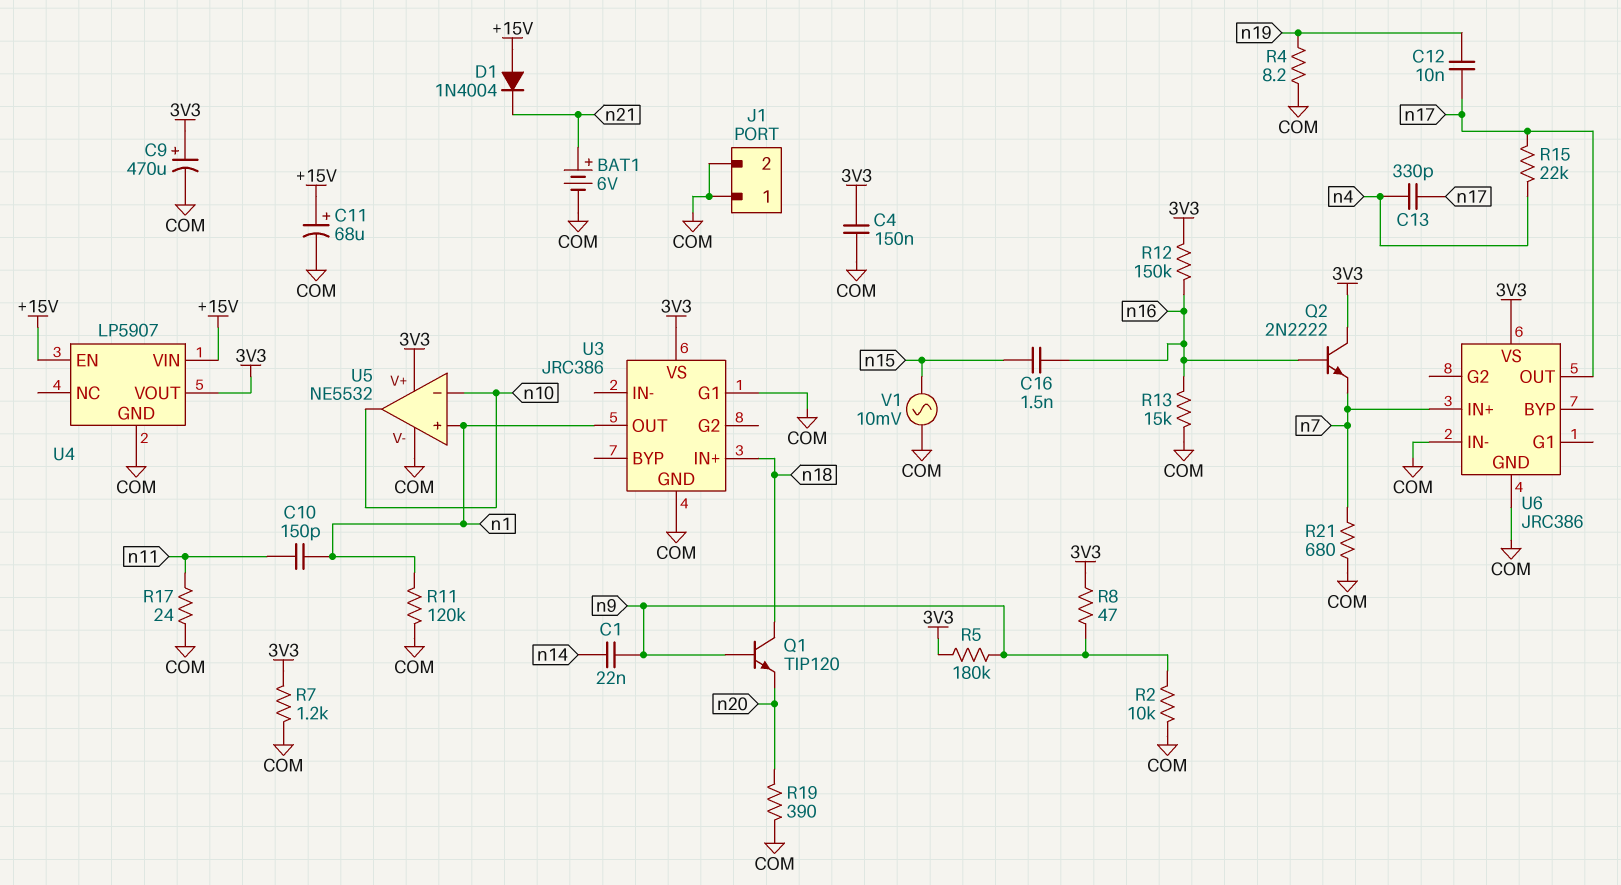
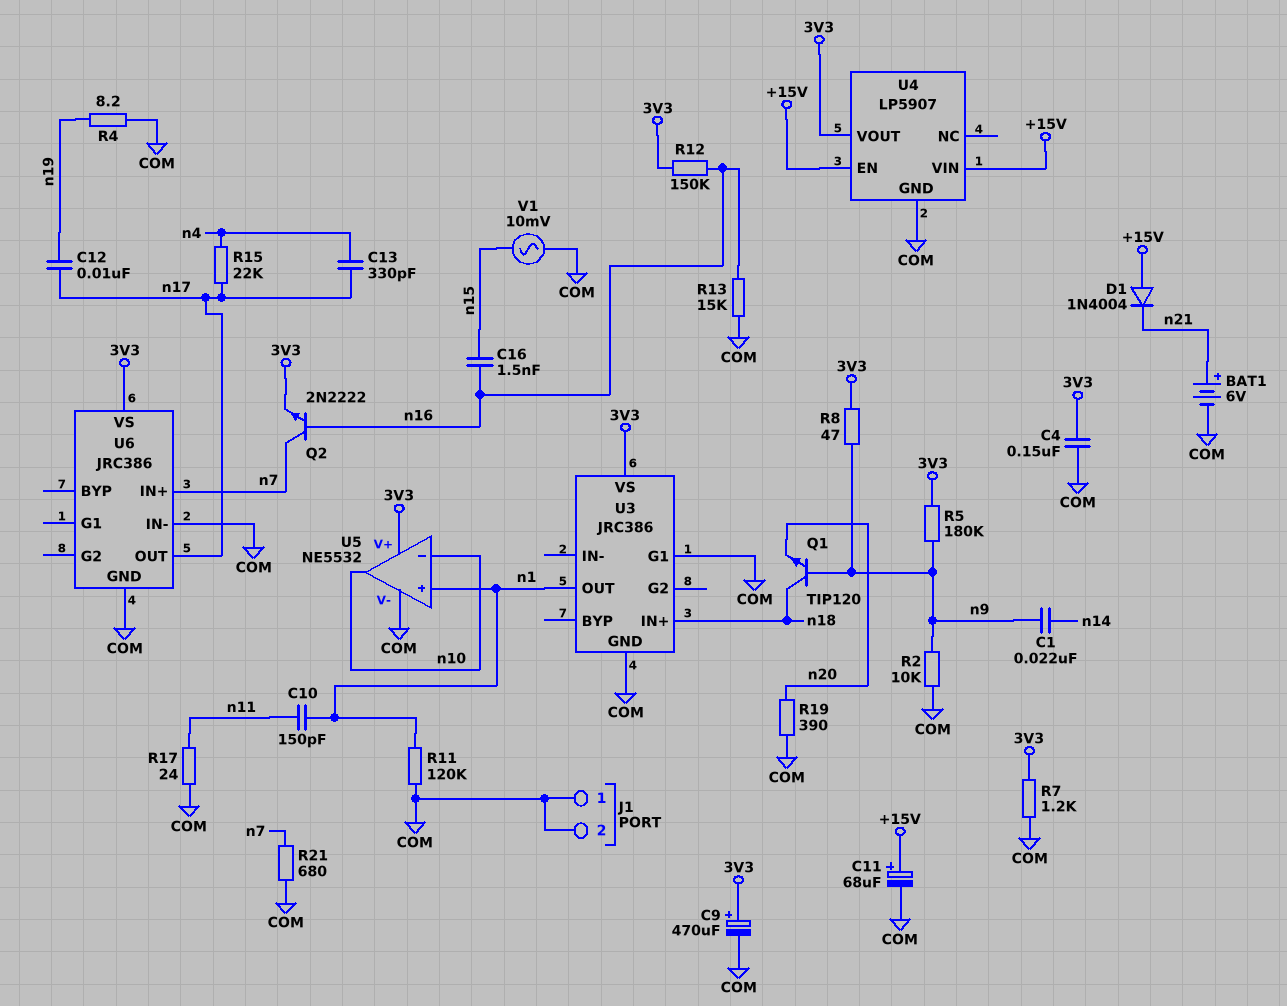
Q2: NPN 2N2222 (B n16, C 3V3, E n7) -> NPN 2N2222 (B n16, C n7, E 3V3)

